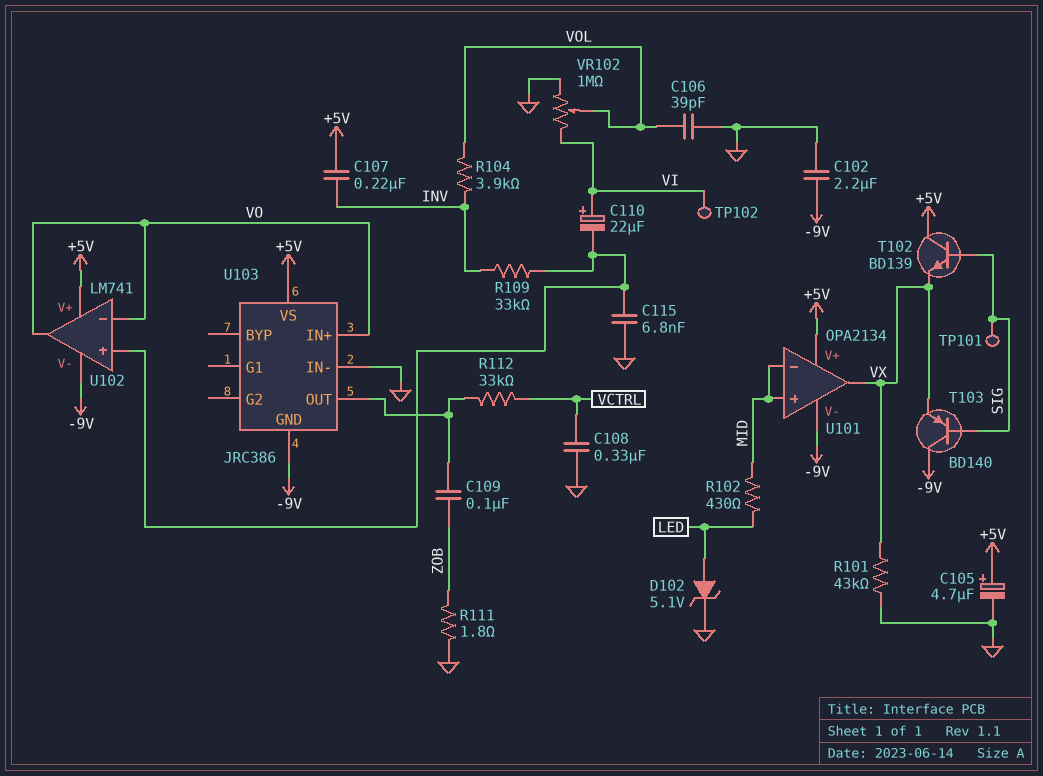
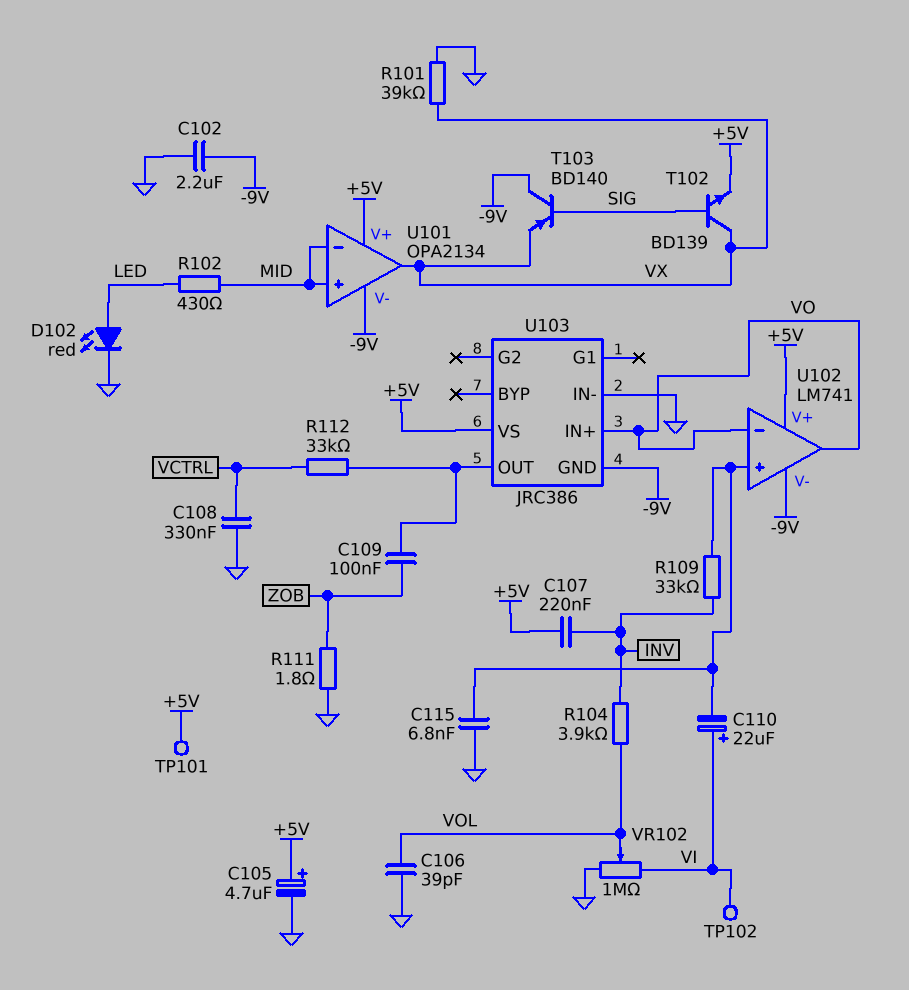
D102: zener 5.1V (A LED, K GND) -> LED red (A LED, K GND)
R101: 43k (GND, VX) -> 39k (GND, VX)
T102: NPN BD139 (B SIG, C +5V, E VX) -> NPN BD139 (B SIG, C VX, E +5V)
TP101: test point (SIG) -> test point (+5V)

